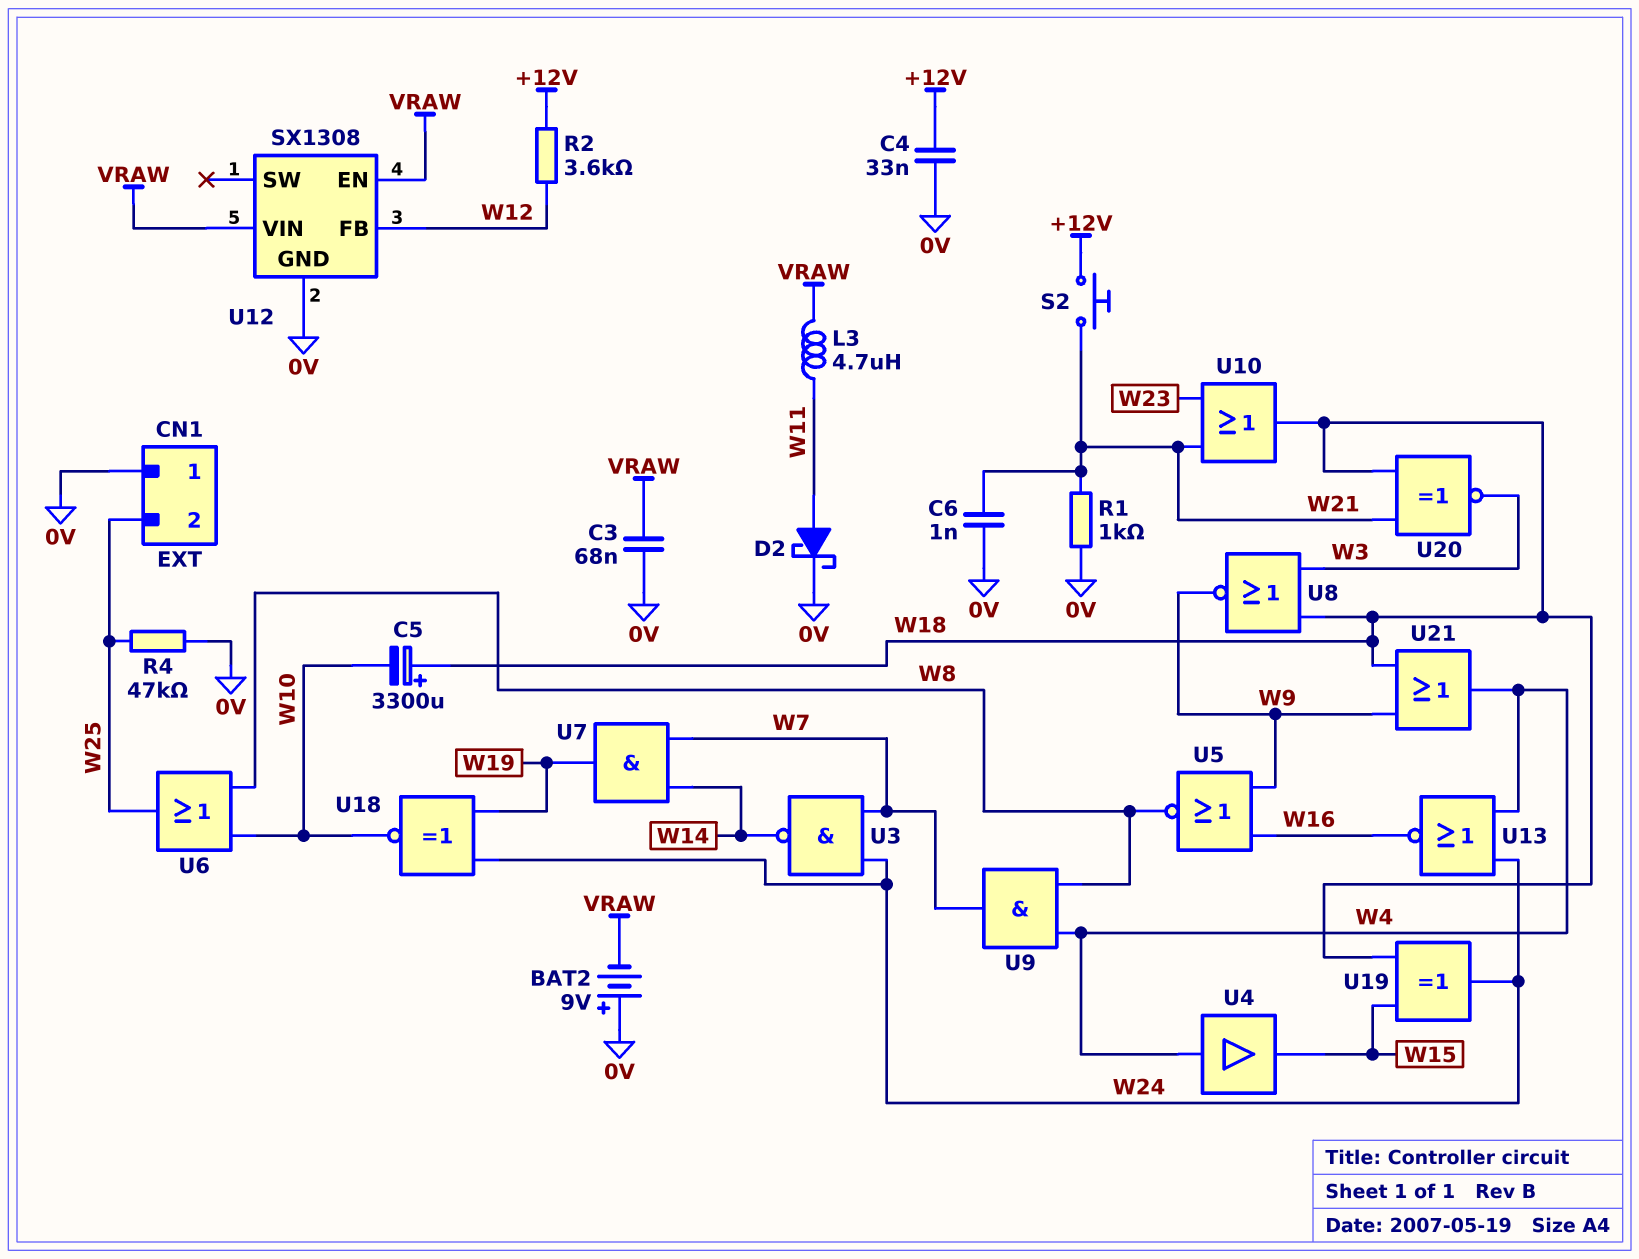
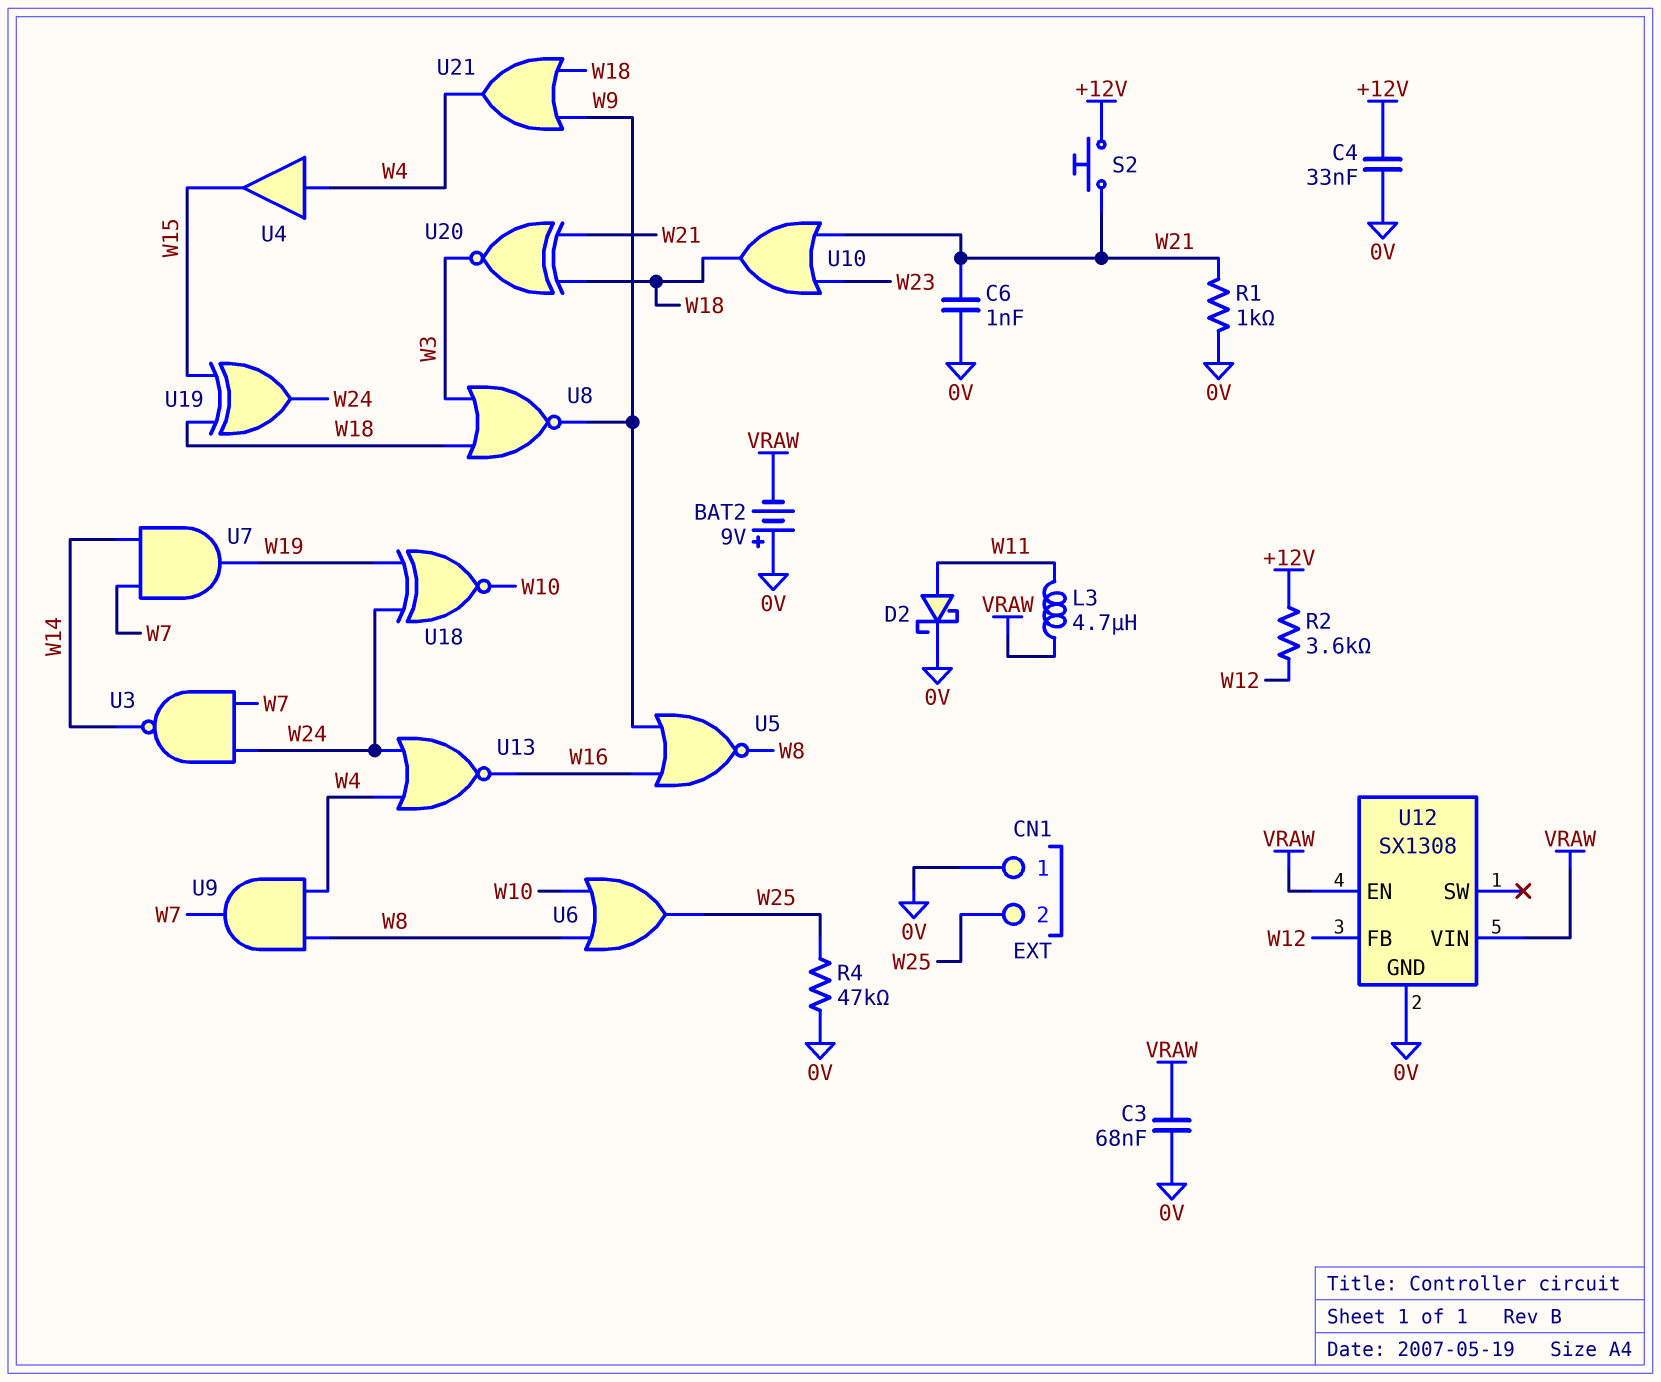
C5: 3300uF (plus W18, minus W10) -> none

